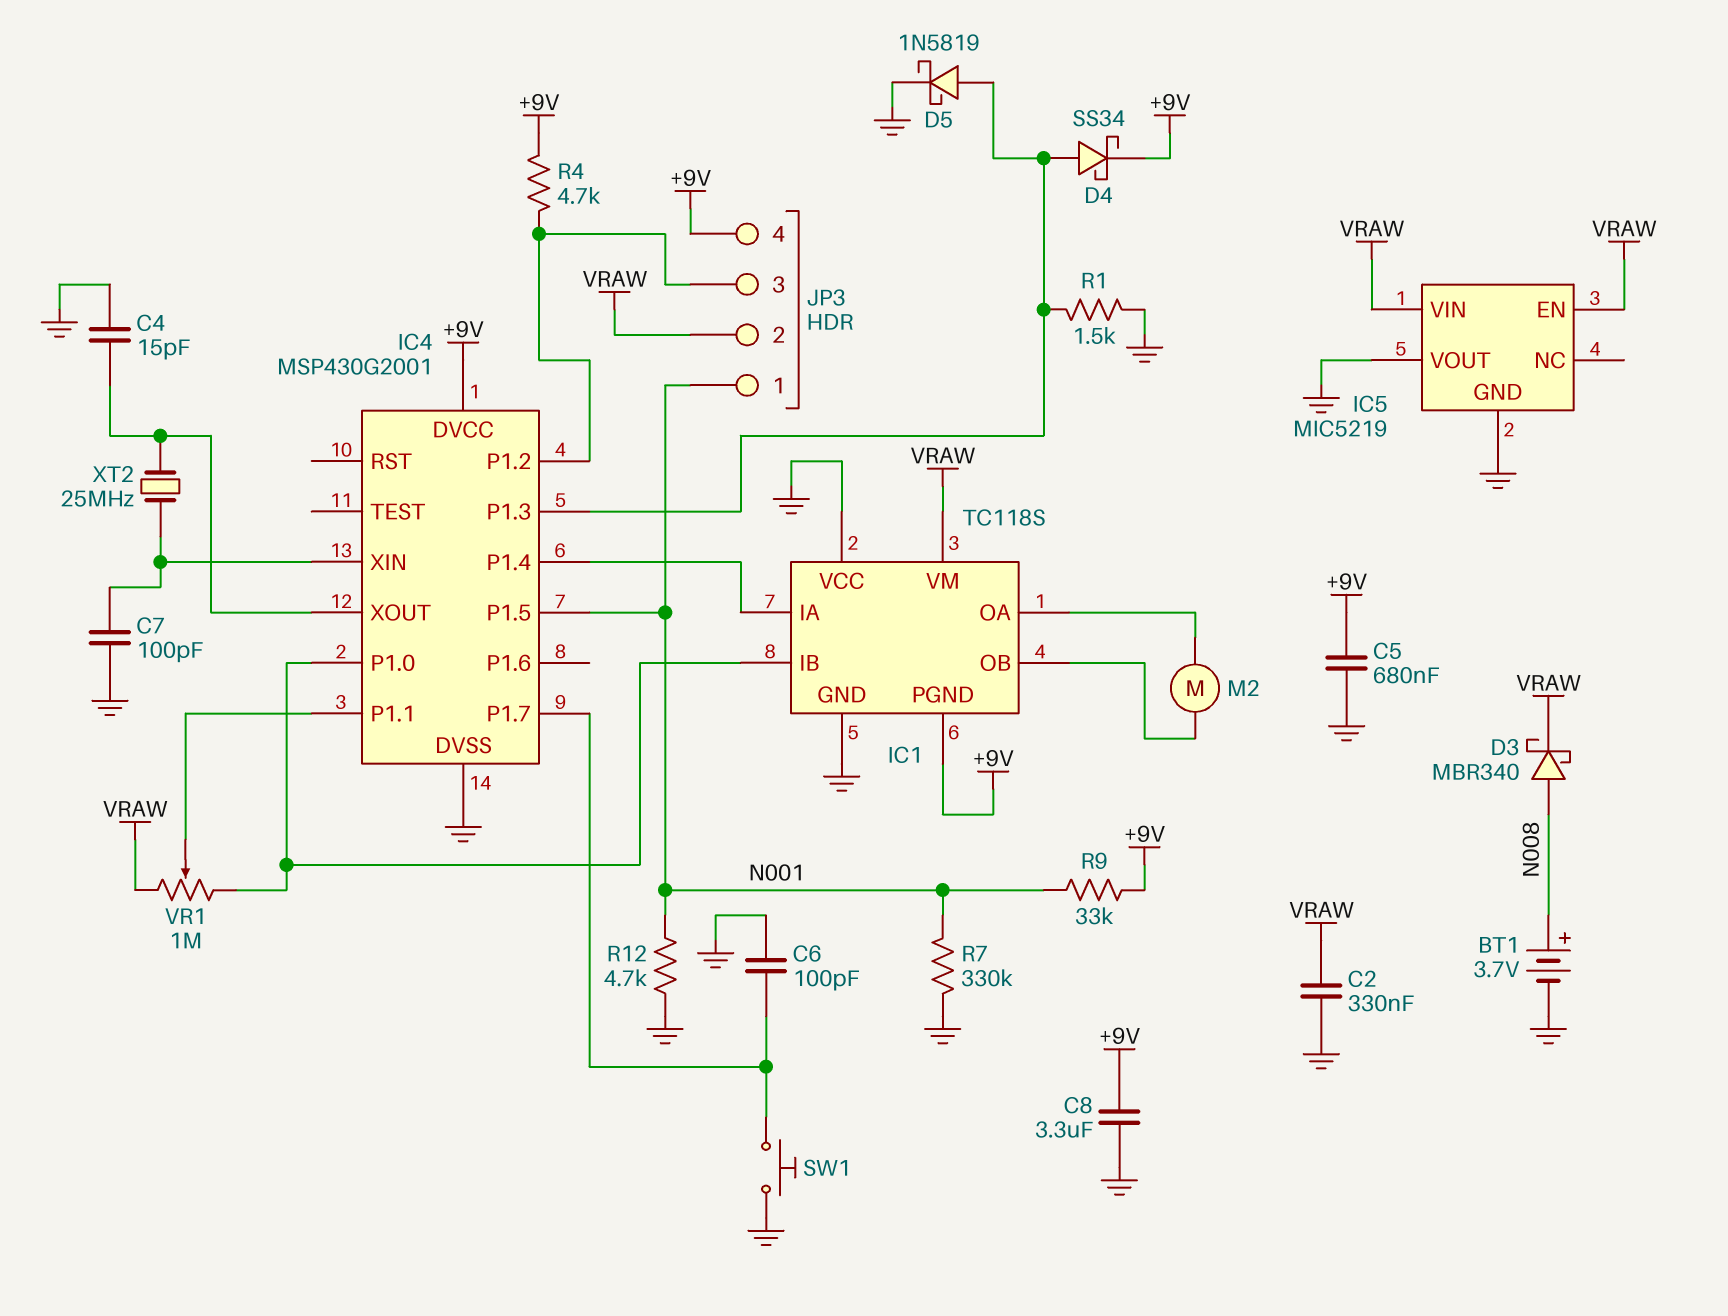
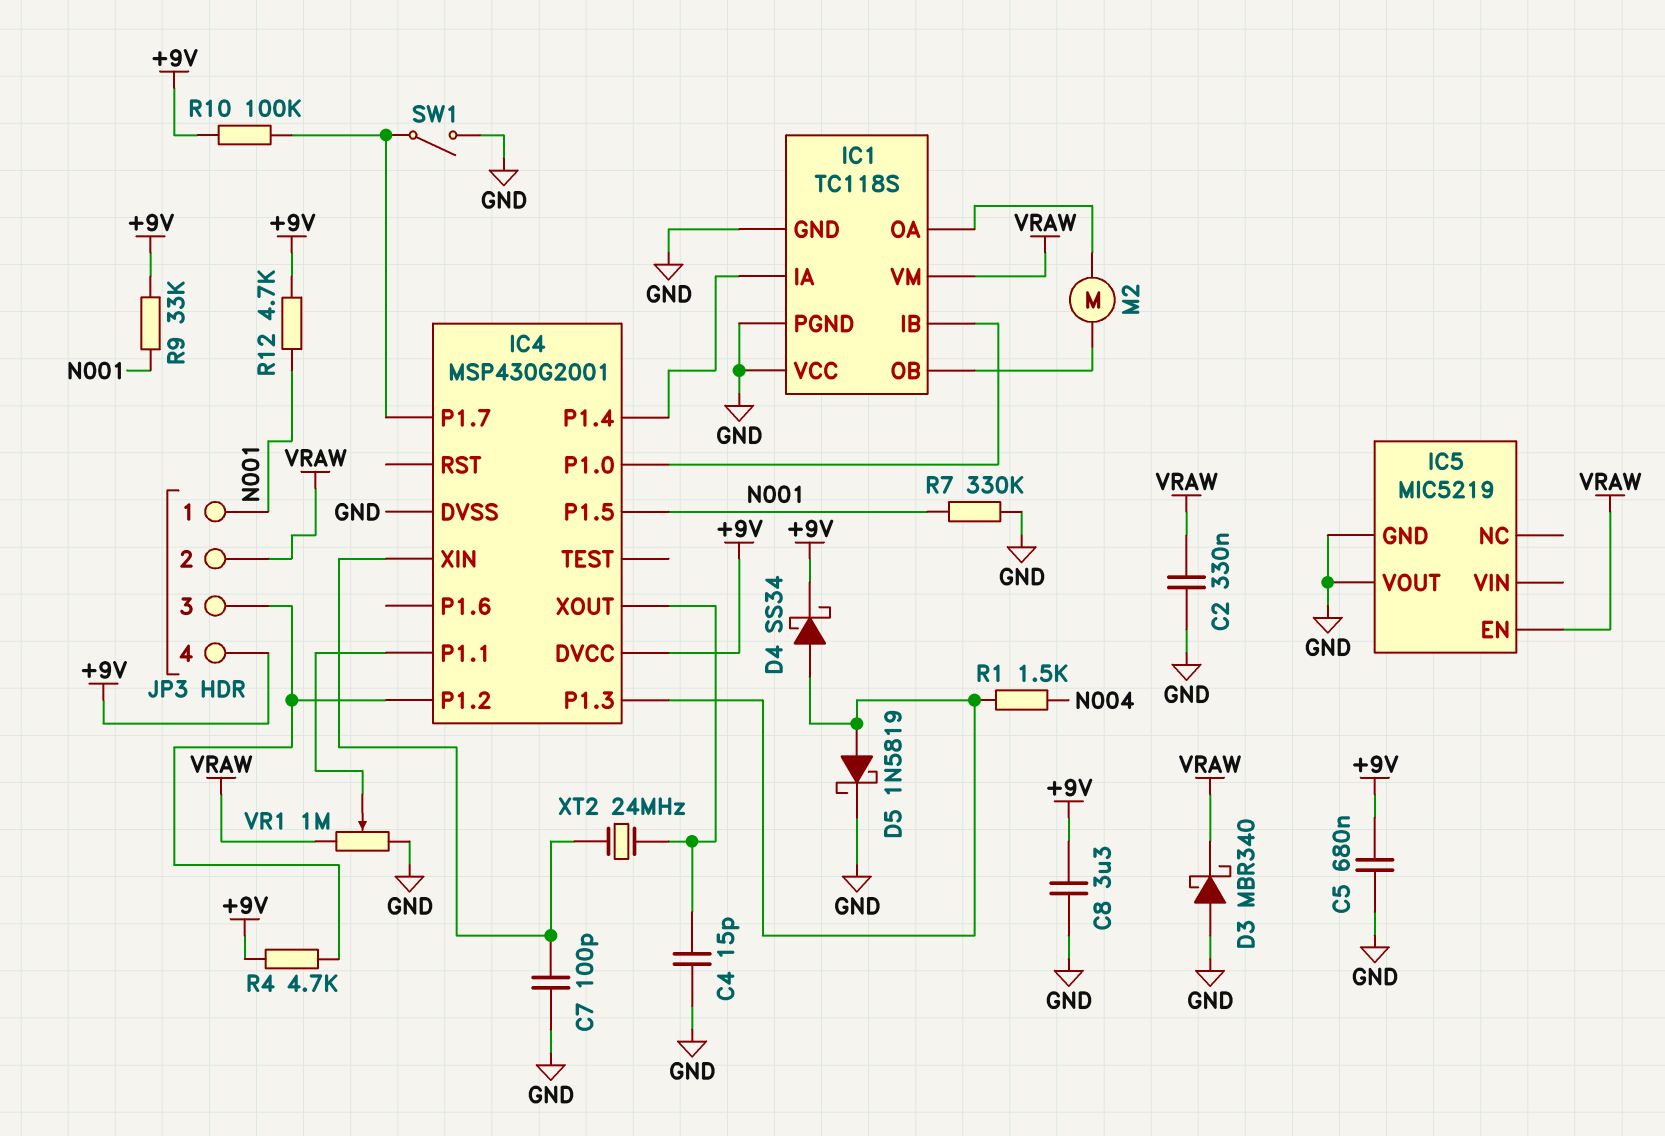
BT1: 3.7V (plus N008, minus GND) -> none
C6: 100pF (GND, IC4/P1.7) -> none
D3: schottky MBR340 (A N008, K VRAW) -> schottky MBR340 (A GND, K VRAW)
IC1 pin PGND: +9V -> GND
IC5 pin VIN: VRAW -> none
R1: 1.5k (GND, IC4/P1.3) -> 1.5k (IC4/P1.3, N004)
R10: none -> 100k (+9V, IC4/P1.7)
R12: 4.7k (GND, N001) -> 4.7k (+9V, N001)
SW1: button (GND, IC4/P1.7) -> switch (GND, IC4/P1.7)
VR1: 1M (IC1/IB, VRAW, wiper IC4/P1.1) -> 1M (GND, VRAW, wiper IC4/P1.1)
XT2: 25MHz (IC4/XIN, IC4/XOUT) -> 24MHz (IC4/XIN, IC4/XOUT)

